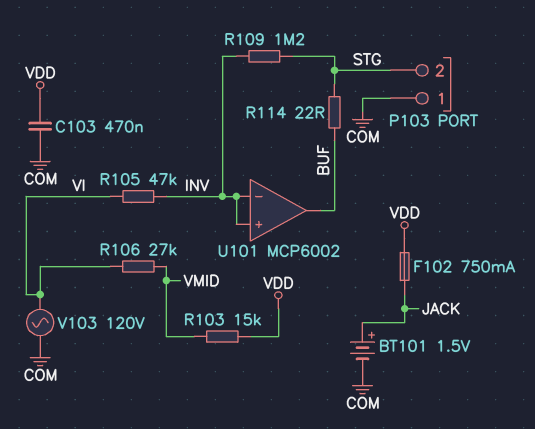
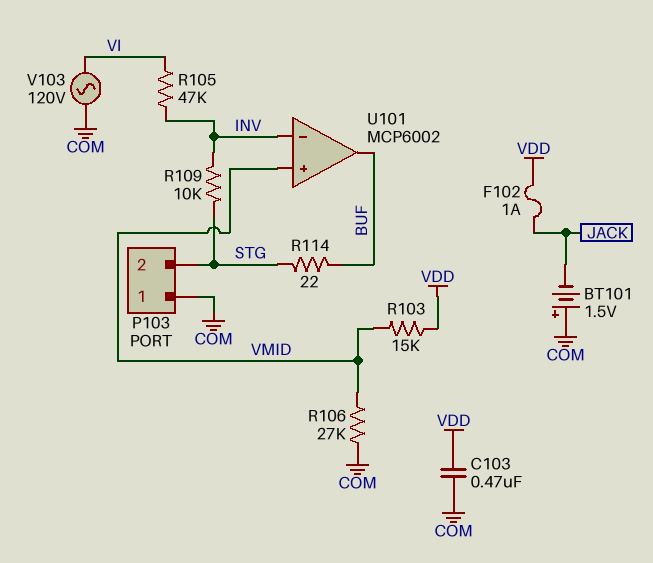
BT101: 1.5V (plus JACK, minus COM) -> 1.5V (plus COM, minus JACK)
F102: 750mA (JACK, VDD) -> 1A (JACK, VDD)
R106: 27k (VI, VMID) -> 27k (COM, VMID)
R109: 1.2M (INV, STG) -> 10k (INV, STG)
U101 pin in+: INV -> VMID

